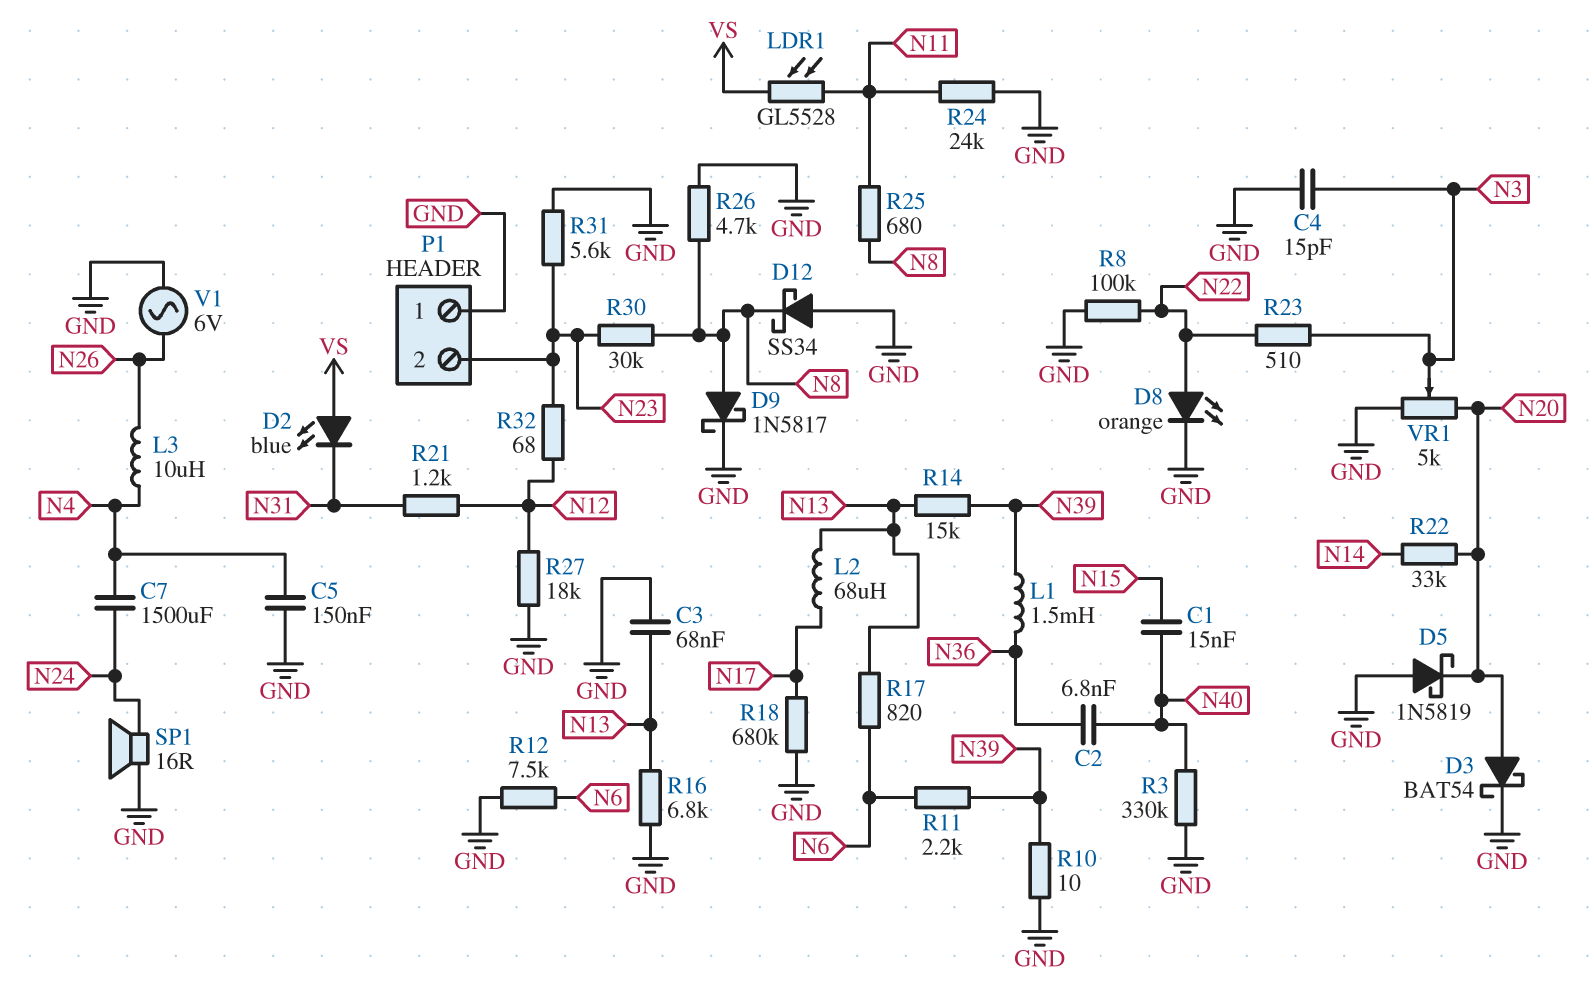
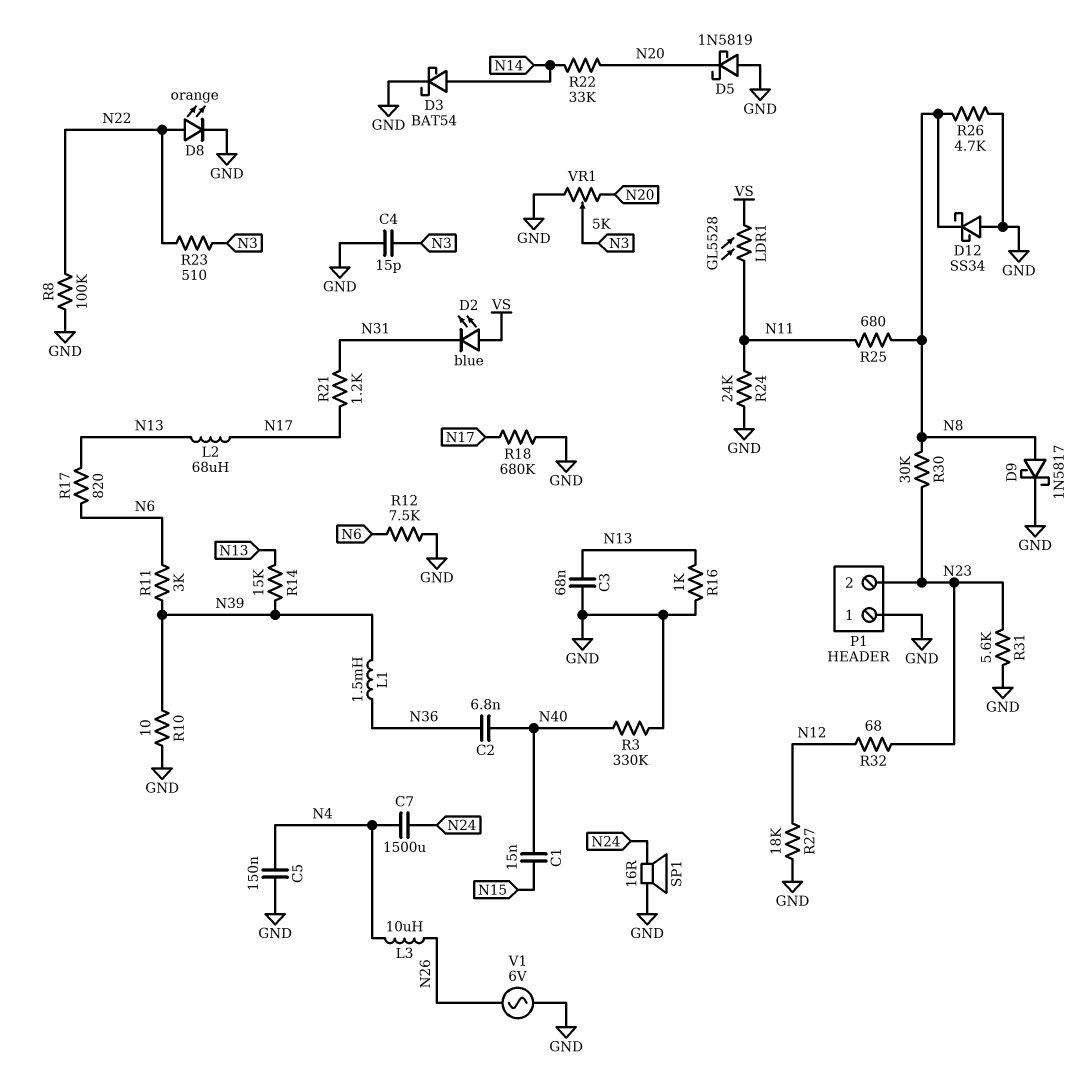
D3: schottky BAT54 (A N20, K GND) -> schottky BAT54 (A N14, K GND)
R11: 2.2k (N6, N39) -> 3k (N6, N39)
R16: 6.8k (GND, N13) -> 1k (GND, N13)
R21: 1.2k (N12, N31) -> 1.2k (N17, N31)

